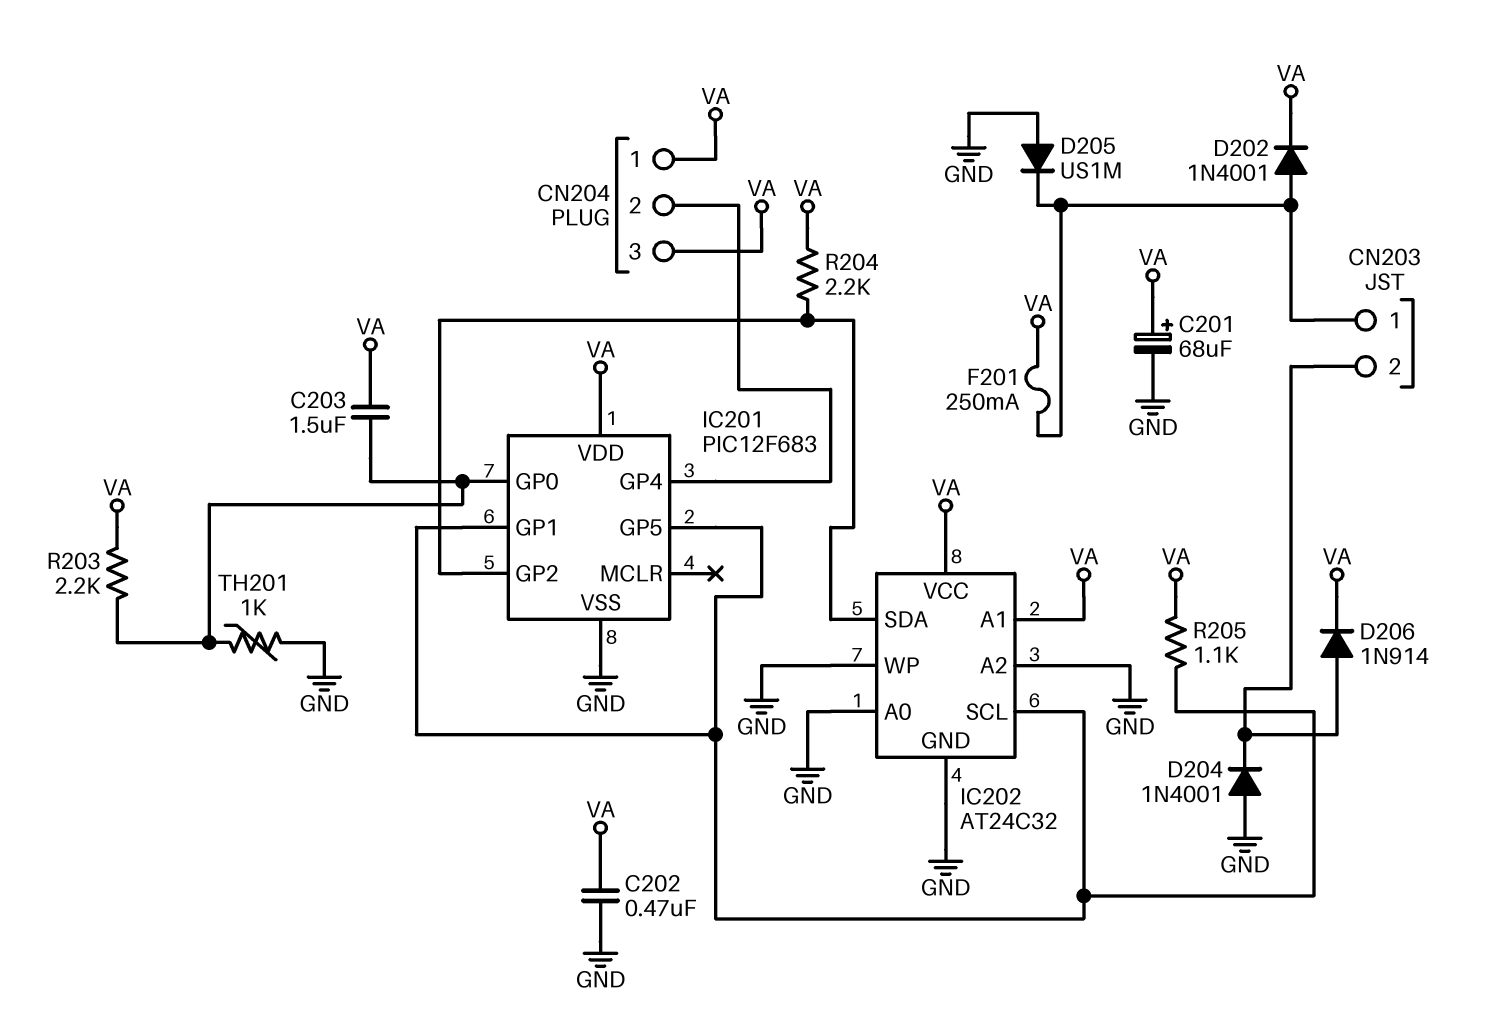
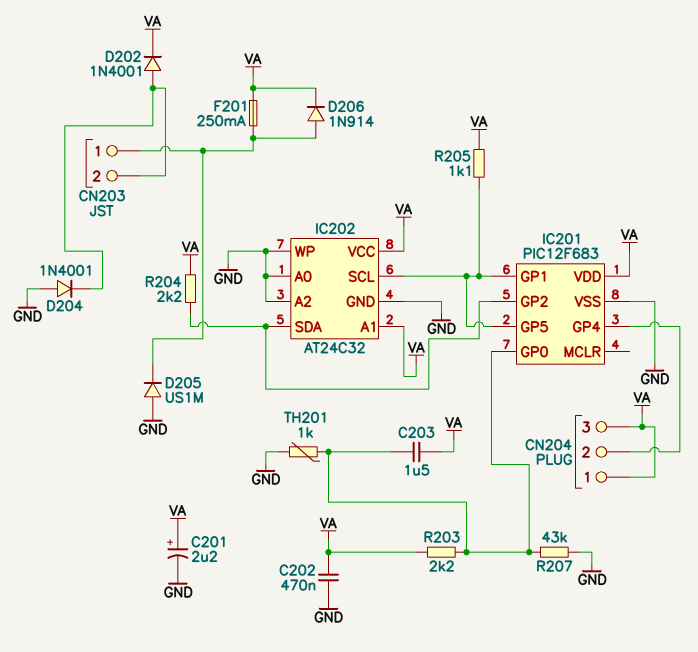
C201: 68uF (plus VA, minus GND) -> 2.2uF (plus VA, minus GND)
D202: diode 1N4001 (A CN203/1, K VA) -> diode 1N4001 (A CN203/2, K VA)
D206: diode 1N914 (A CN203/2, K VA) -> diode 1N914 (A CN203/1, K VA)
R207: none -> 43k (GND, IC201/GP0)

